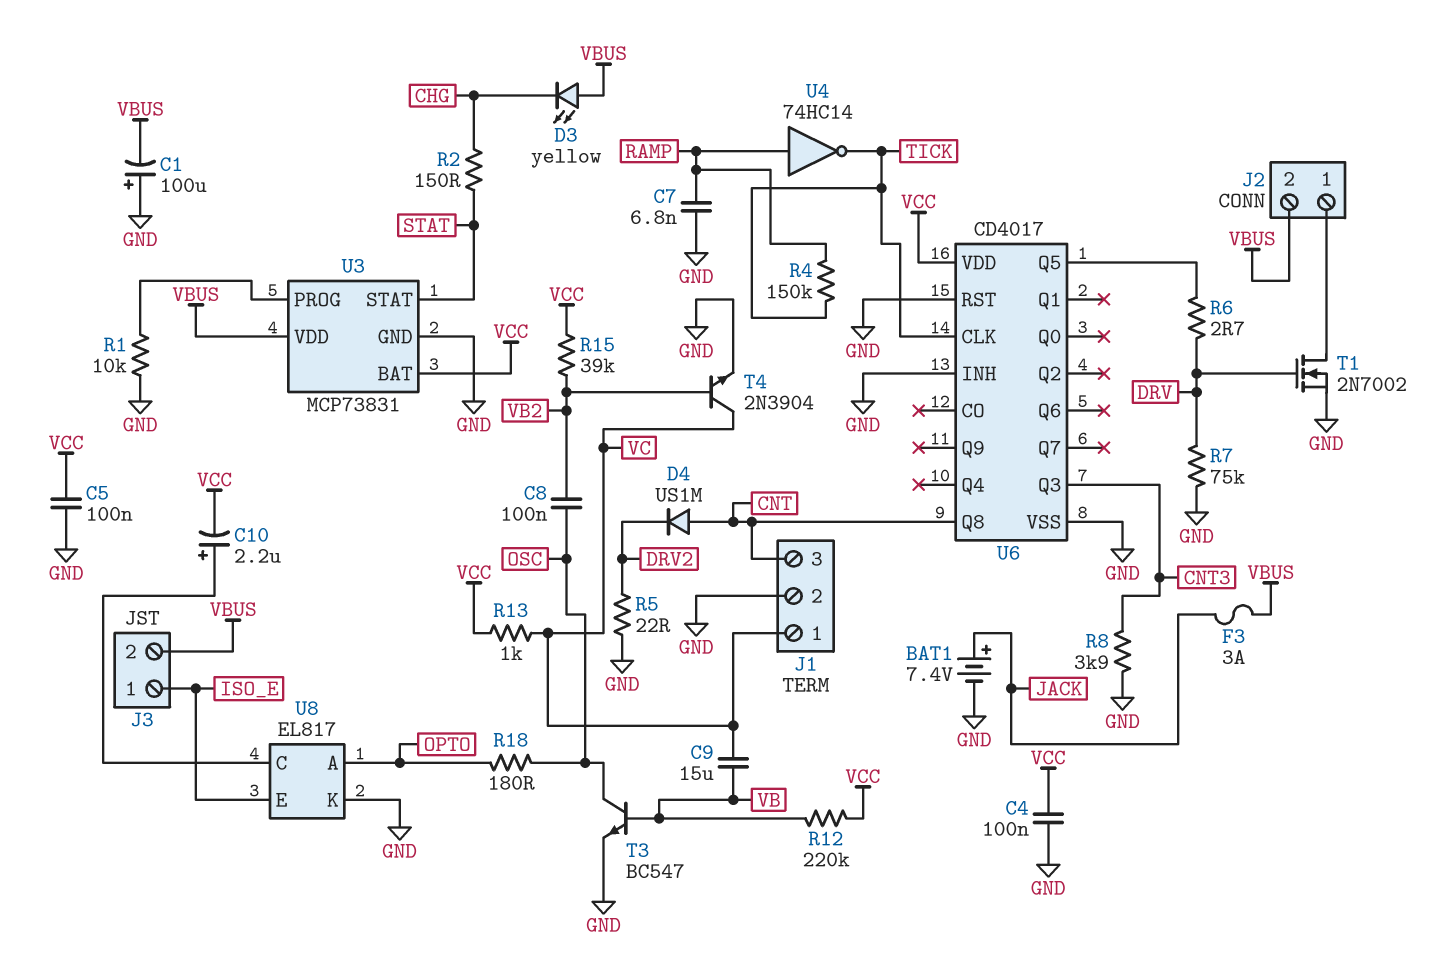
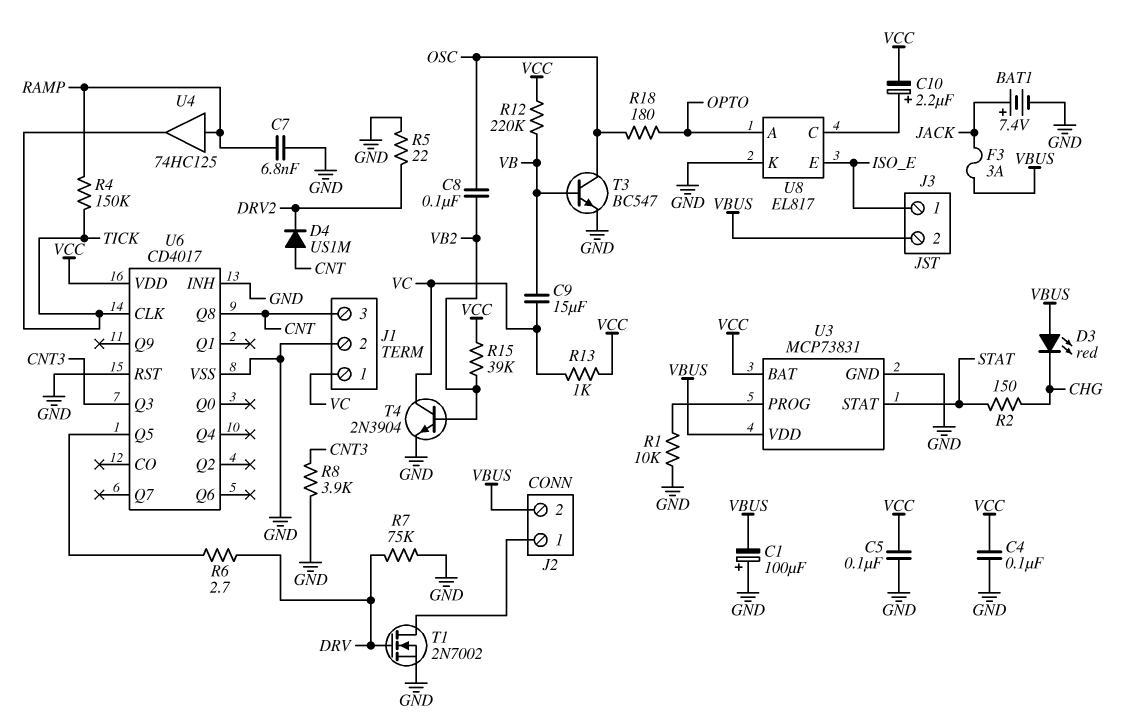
D3: LED yellow (A VBUS, K CHG) -> LED red (A VBUS, K CHG)
U4: NOT 74HC14 (in RAMP, out TICK) -> buffer 74HC125 (in RAMP, out TICK)

